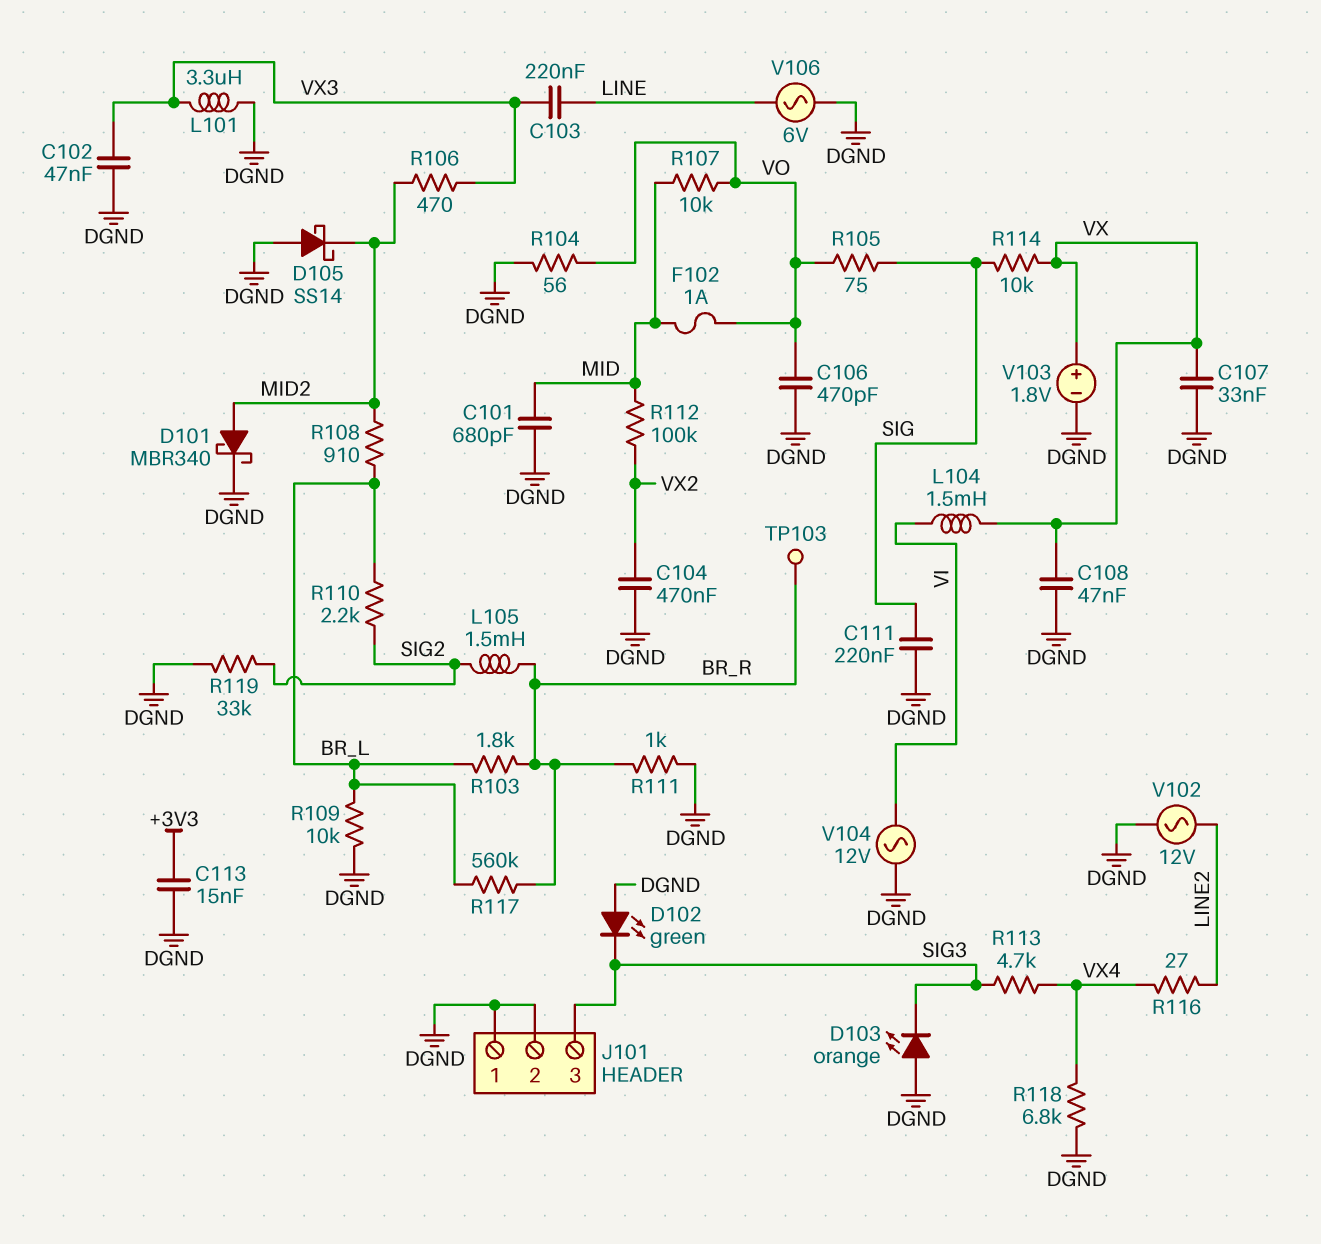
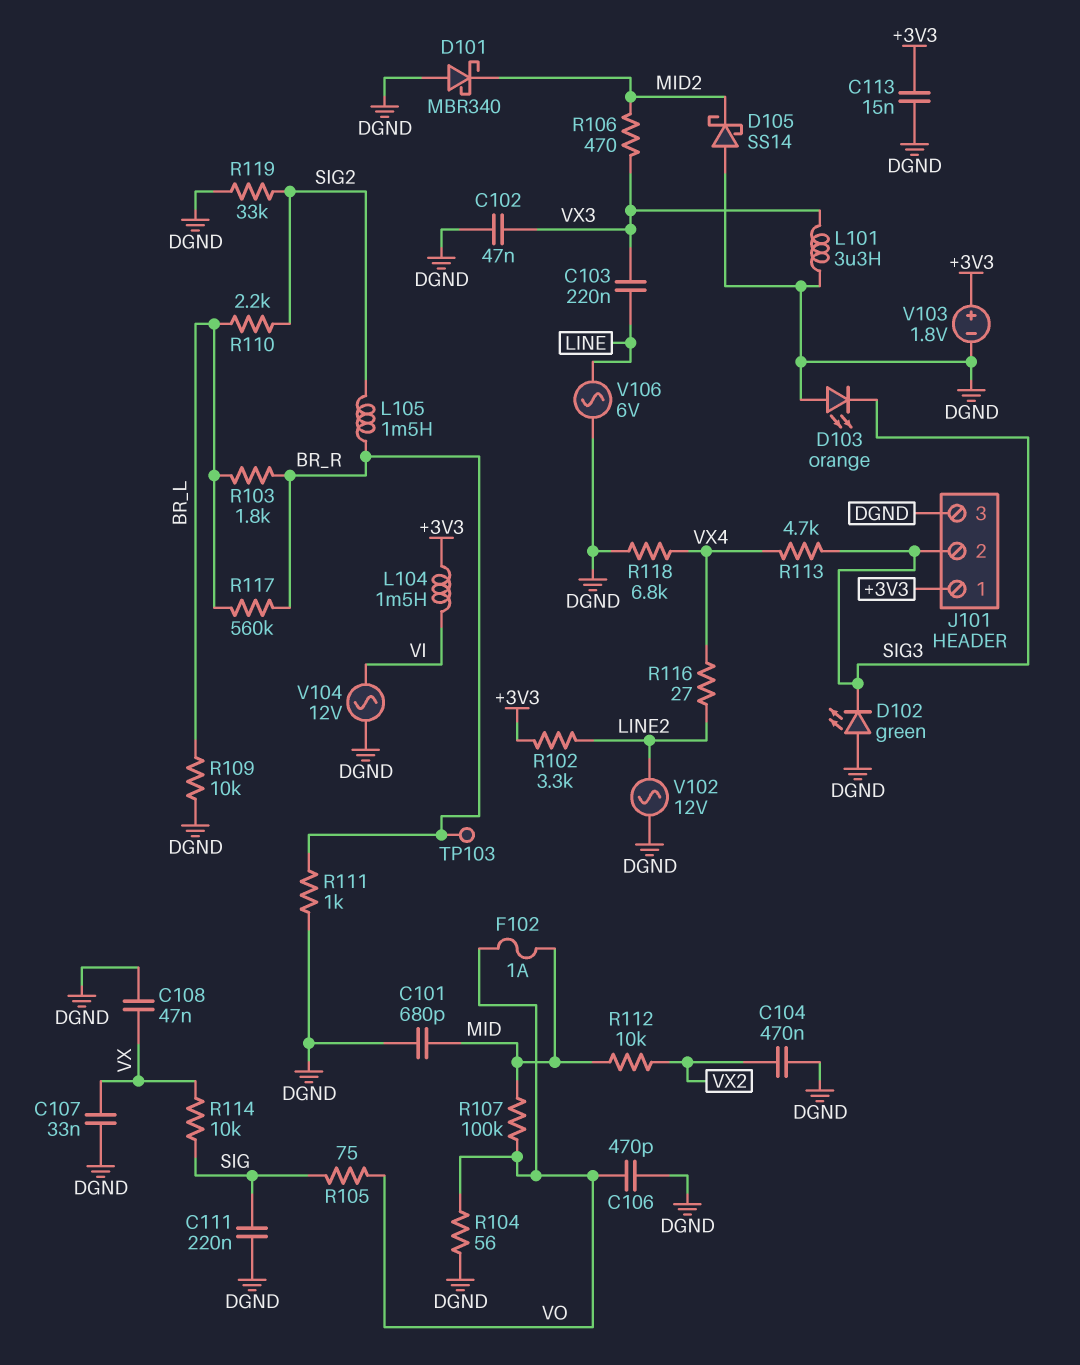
D101: schottky MBR340 (A MID2, K DGND) -> schottky MBR340 (A DGND, K MID2)
J101 pin 1: DGND -> +3V3
J101 pin 2: DGND -> SIG3
J101 pin 3: SIG3 -> DGND
L104: 1.5mH (VI, VX) -> 1.5mH (+3V3, VI)
R102: none -> 3.3k (+3V3, LINE2)
R107: 10k (MID, VO) -> 100k (MID, VO)
R108: 910 (BR_L, MID2) -> none
R112: 100k (MID, VX2) -> 10k (MID, VX2)
V103: 1.8V (plus VX, minus DGND) -> 1.8V (plus +3V3, minus DGND)

